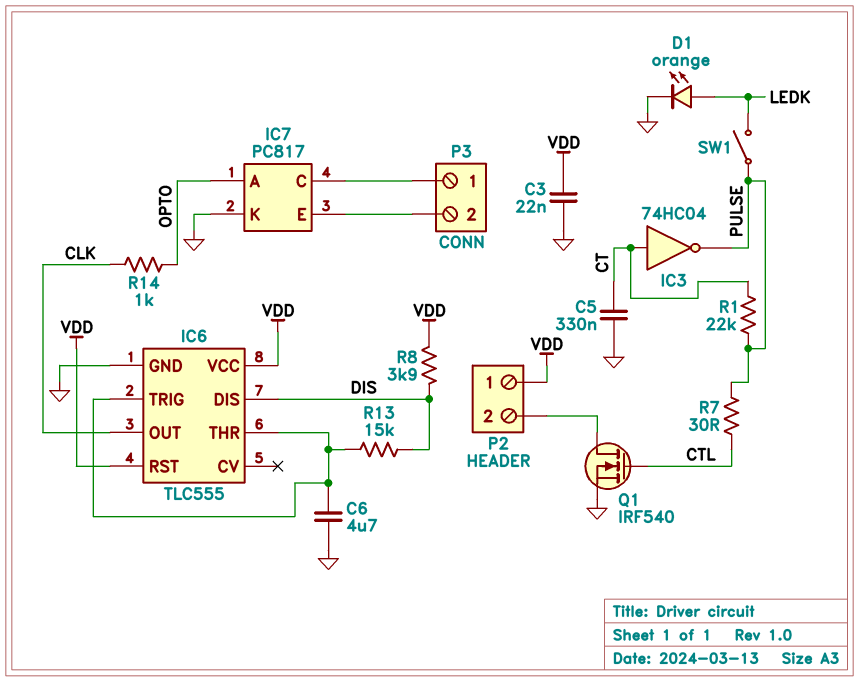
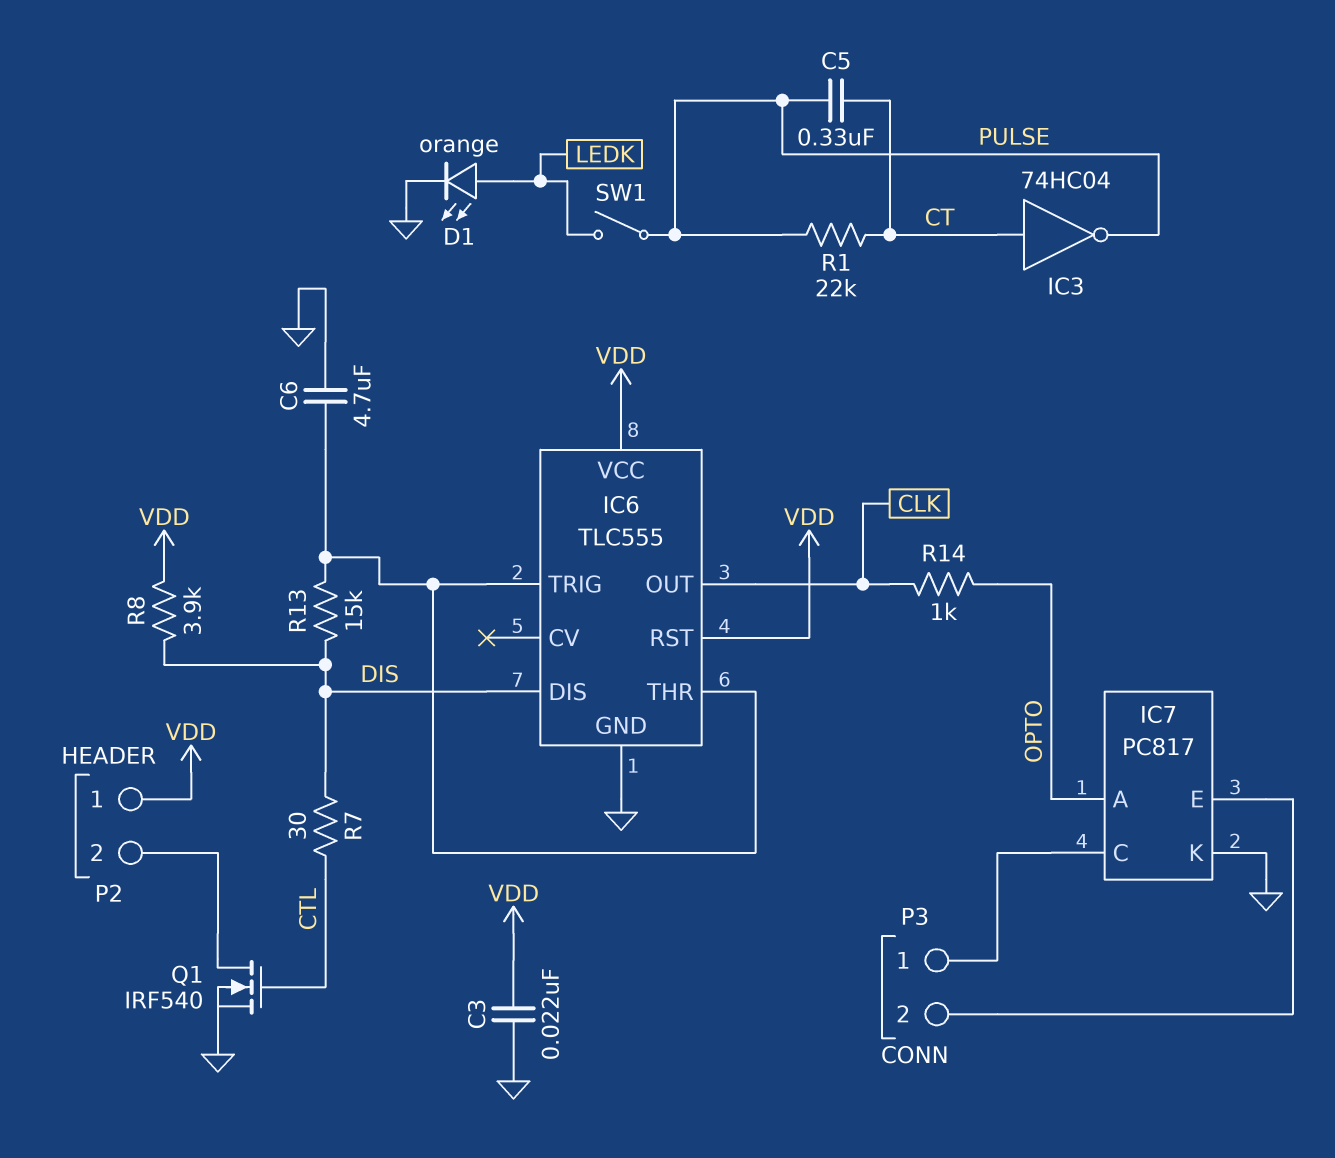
C5: 330nF (CT, GND) -> 330nF (CT, PULSE)
R7: 30 (CTL, PULSE) -> 30 (CTL, DIS)

